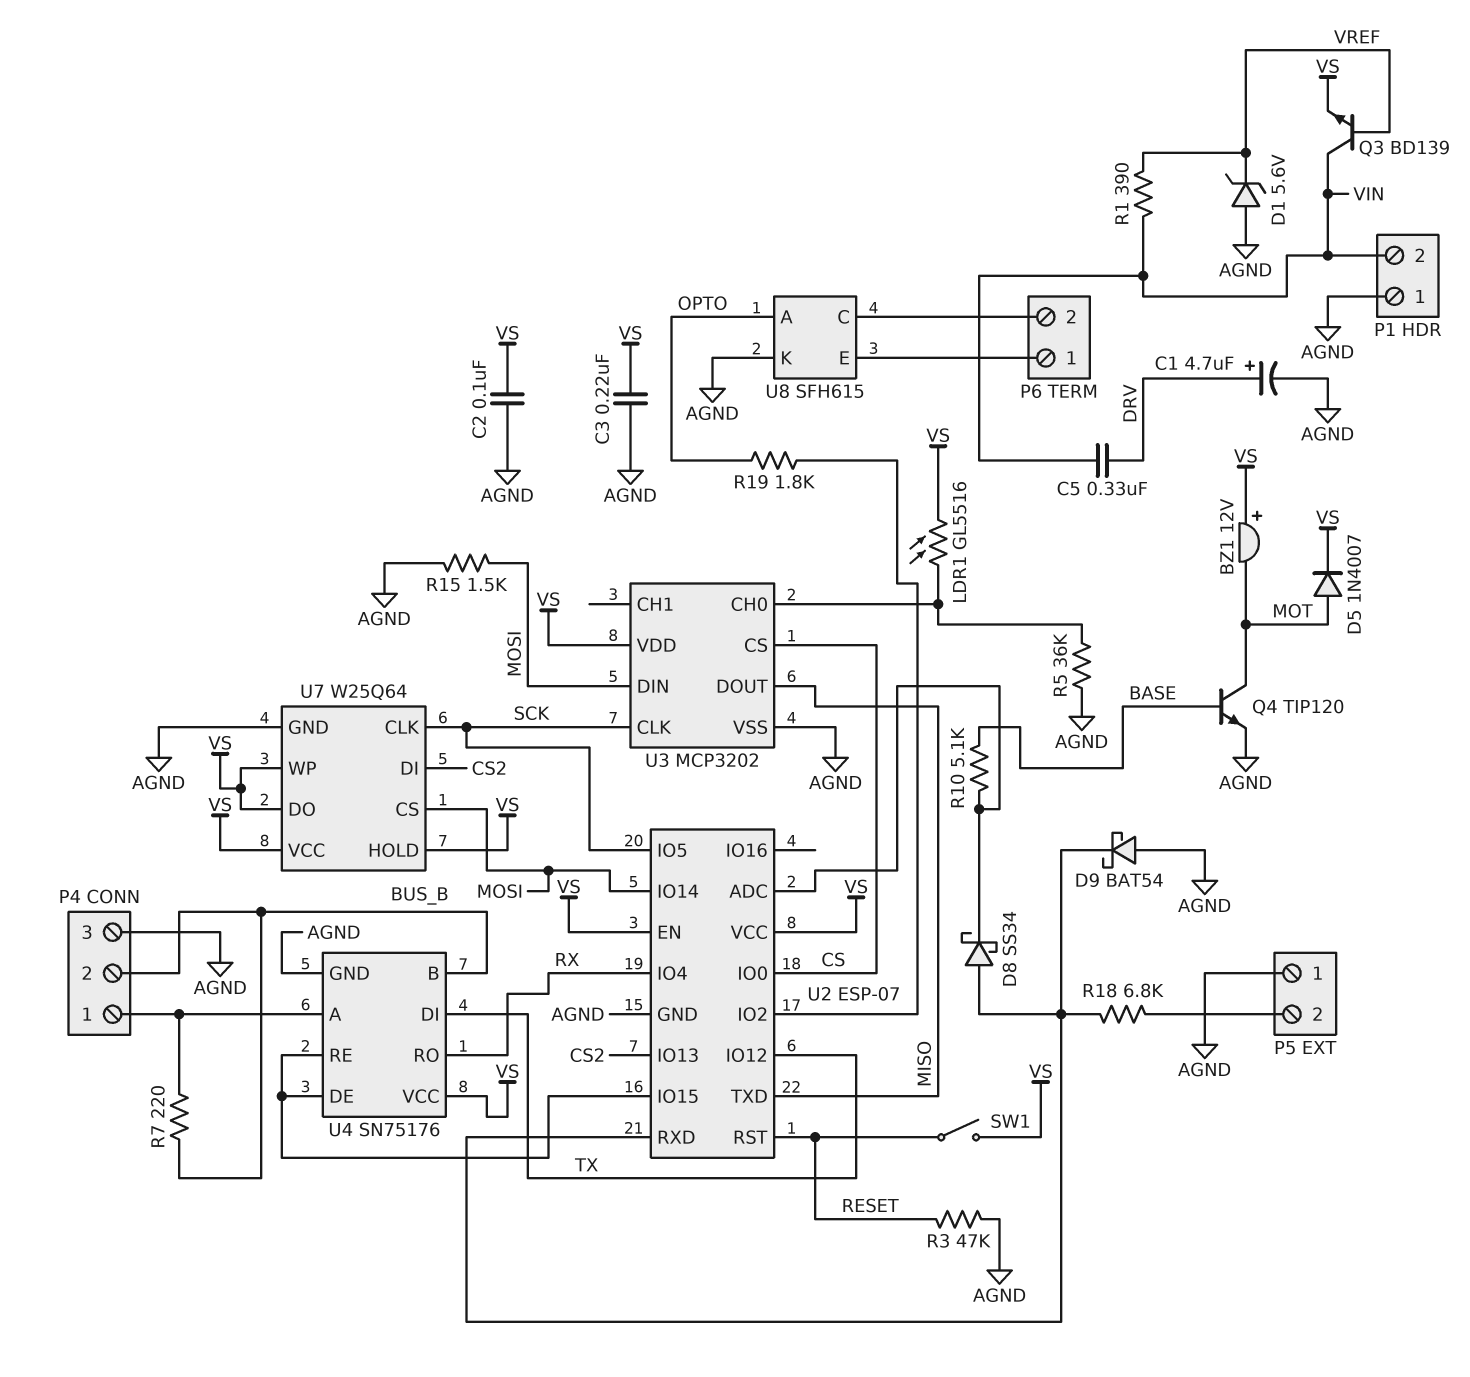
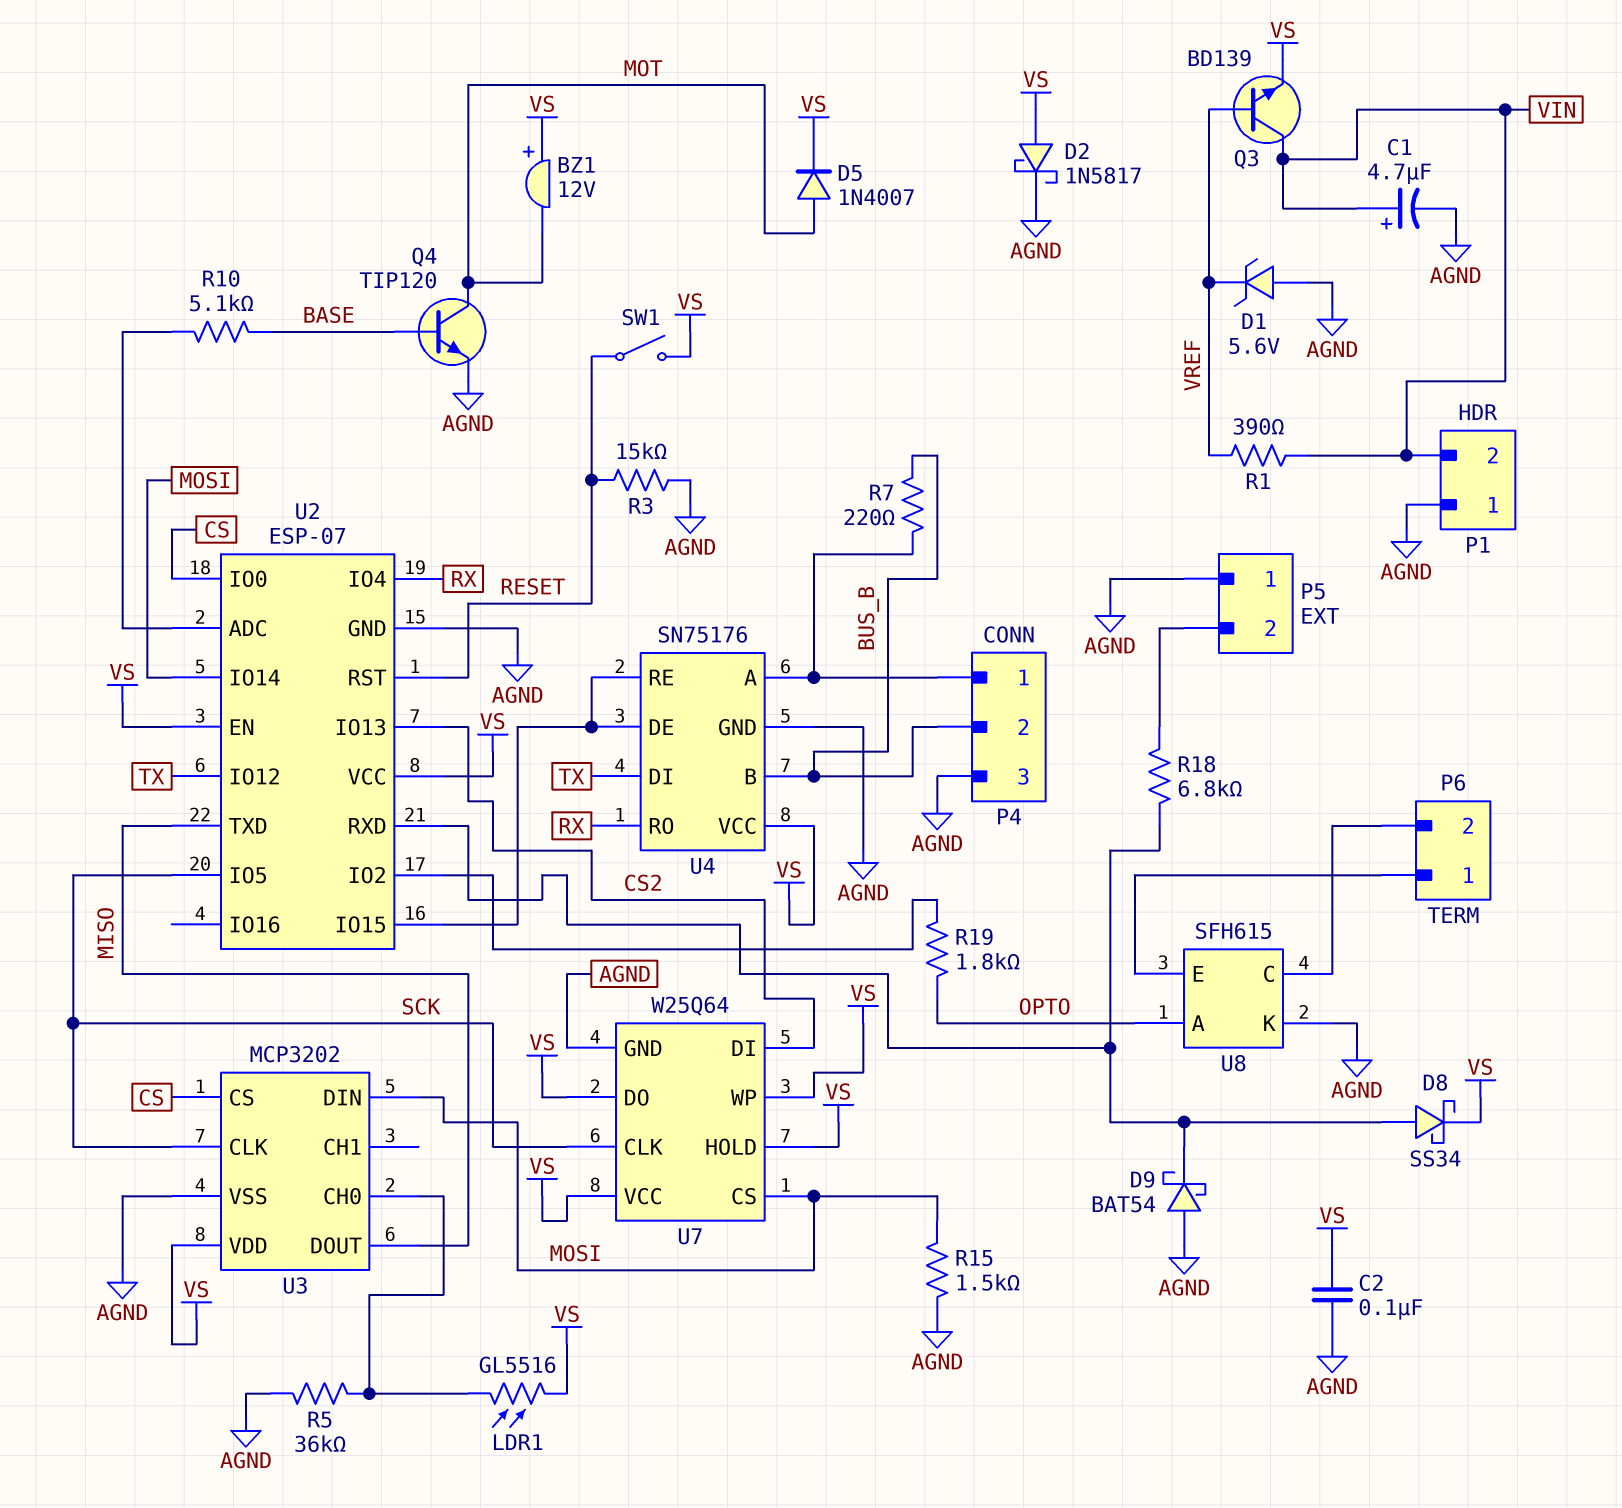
C1: 4.7uF (plus DRV, minus AGND) -> 4.7uF (plus VIN, minus AGND)
C3: 220nF (AGND, VS) -> none
C5: 330nF (DRV, VIN) -> none
D2: none -> schottky 1N5817 (A VS, K AGND)
D8: schottky SS34 (A U2/RXD, K U2/ADC) -> schottky SS34 (A U2/RXD, K VS)
R3: 47k (AGND, RESET) -> 15k (AGND, RESET)

